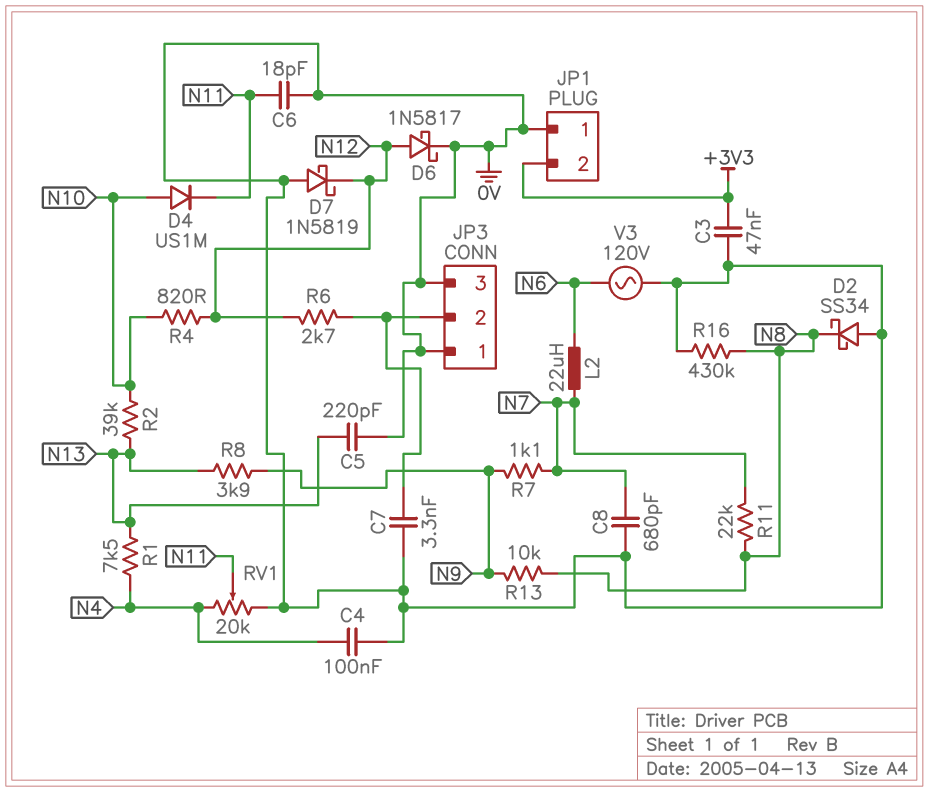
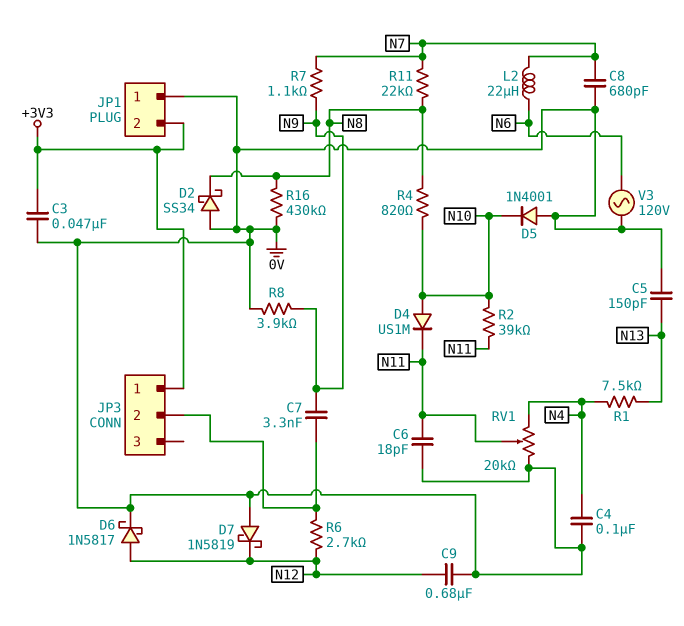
C5: 220pF (0V, N13) -> 150pF (0V, N13)
C7: 3.3nF (0V, JP3/2) -> 3.3nF (JP3/2, N9)
C9: none -> 680nF (0V, N12)
D5: none -> diode 1N4001 (A 0V, K N10)
JP3 pin 1: 0V -> +3V3
JP3 pin 3: 0V -> none
R2: 39k (N10, N13) -> 39k (N10, N11)
R4: 820 (N10, N12) -> 820 (N8, N10)
R8: 3.9k (N9, N13) -> 3.9k (0V, N9)
R13: 10k (N8, N9) -> none

